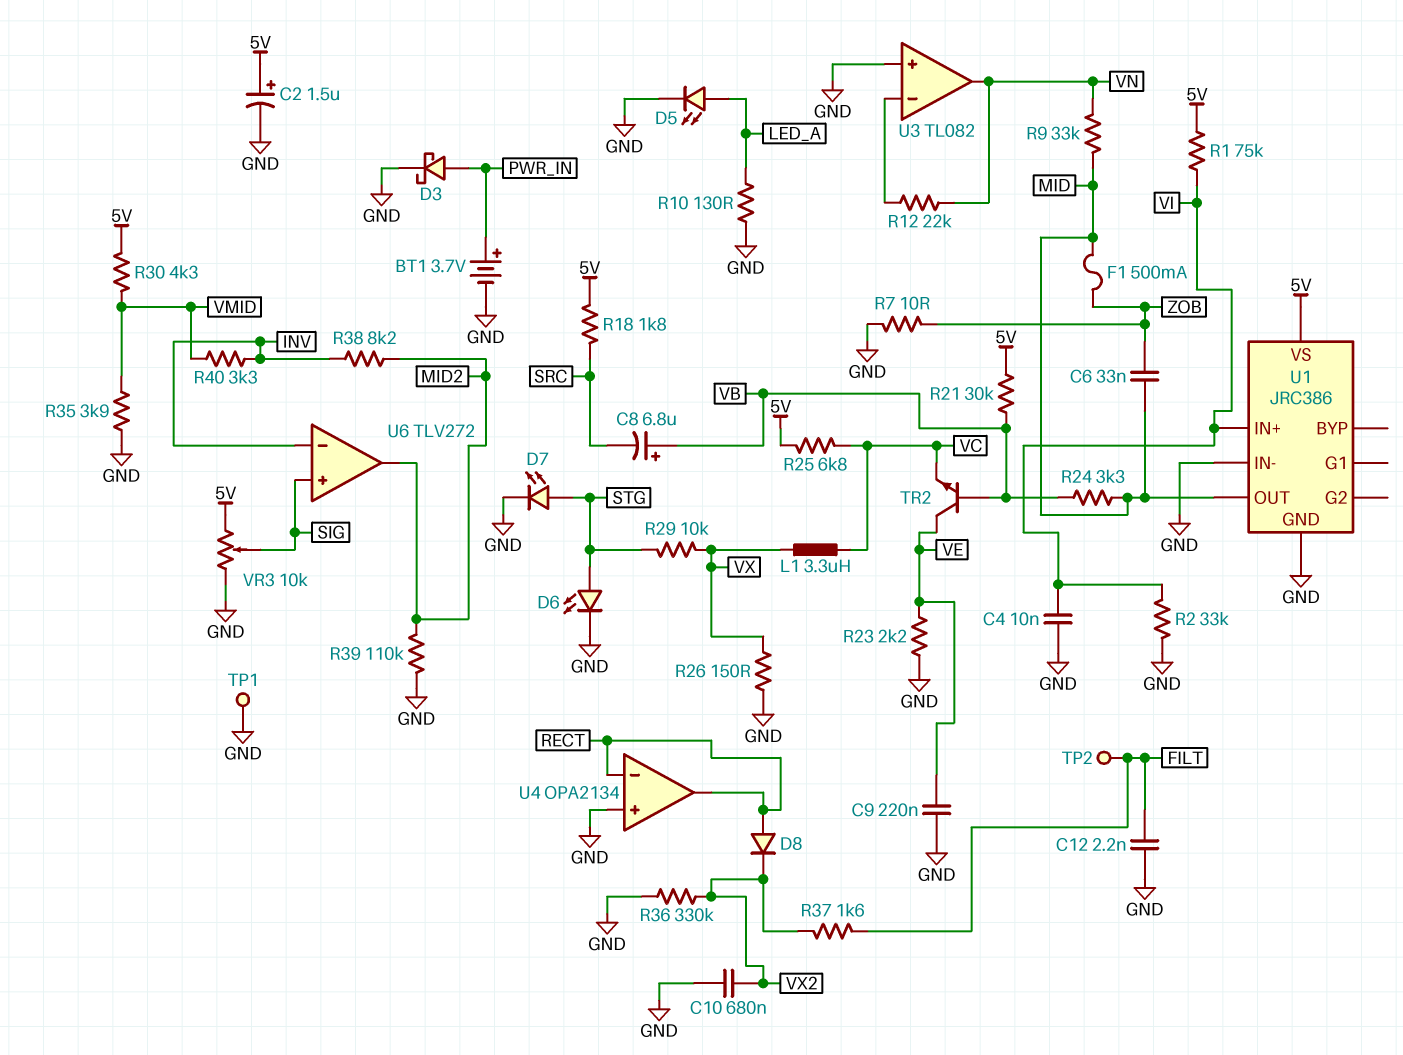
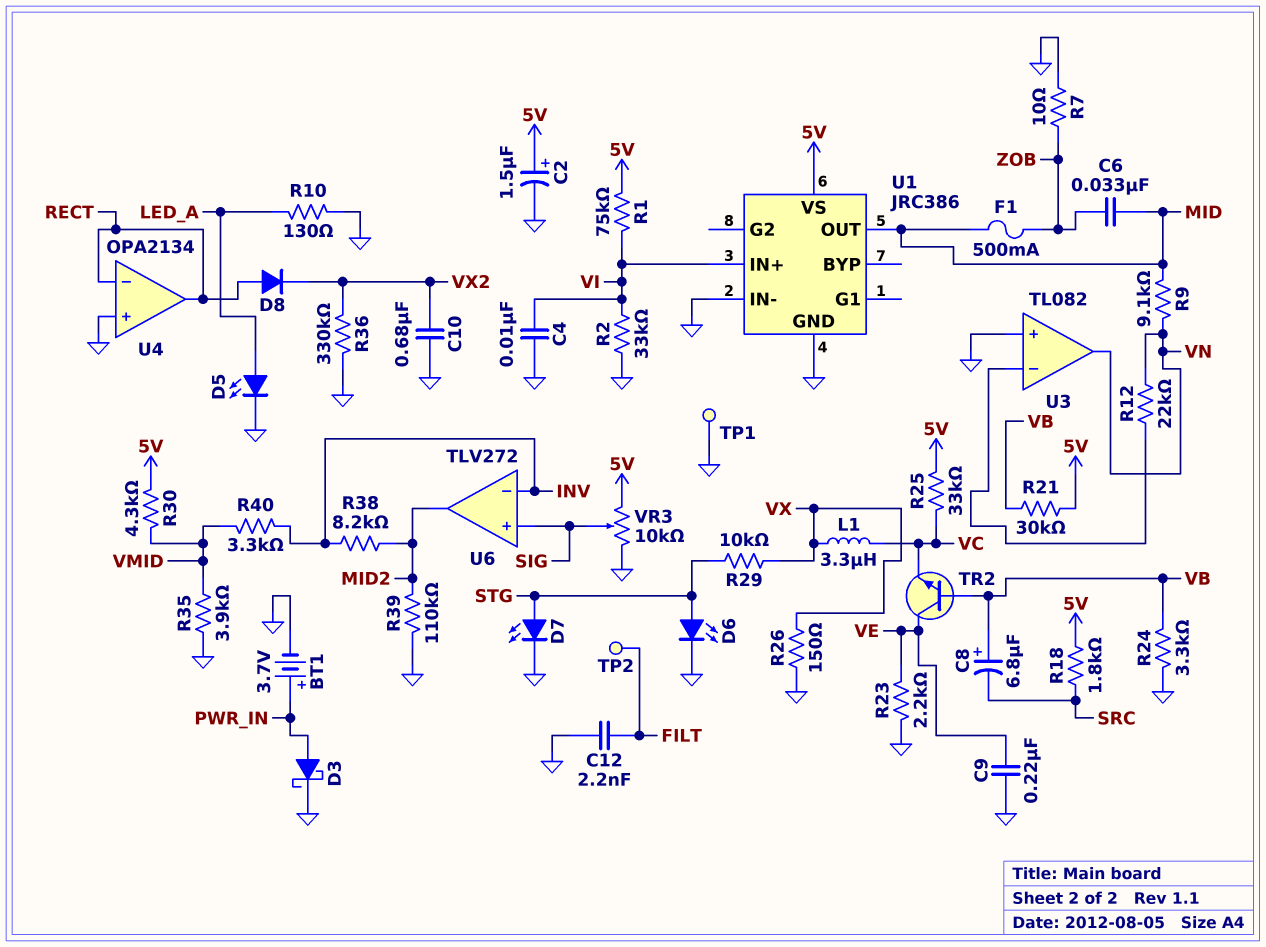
R9: 33k (MID, VN) -> 9.1k (MID, VN)
R24: 3.3k (MID, VB) -> 3.3k (GND, VB)
R25: 6.8k (5V, VC) -> 33k (5V, VC)
R37: 1.6k (FILT, VX2) -> none

